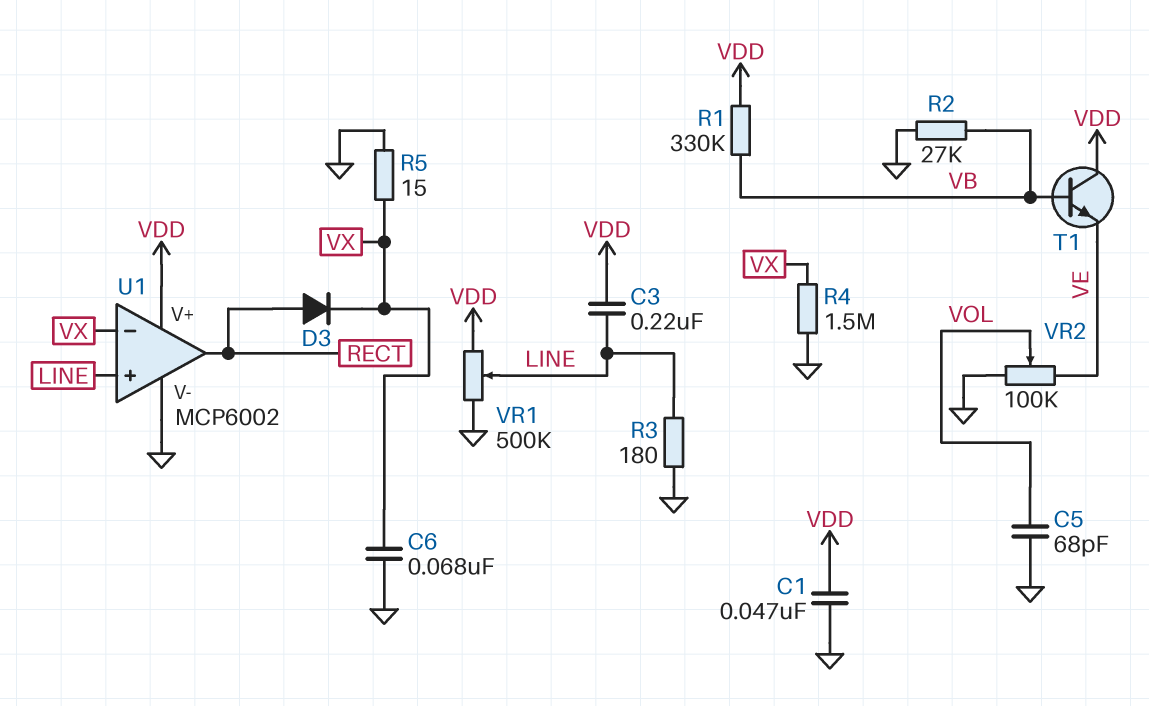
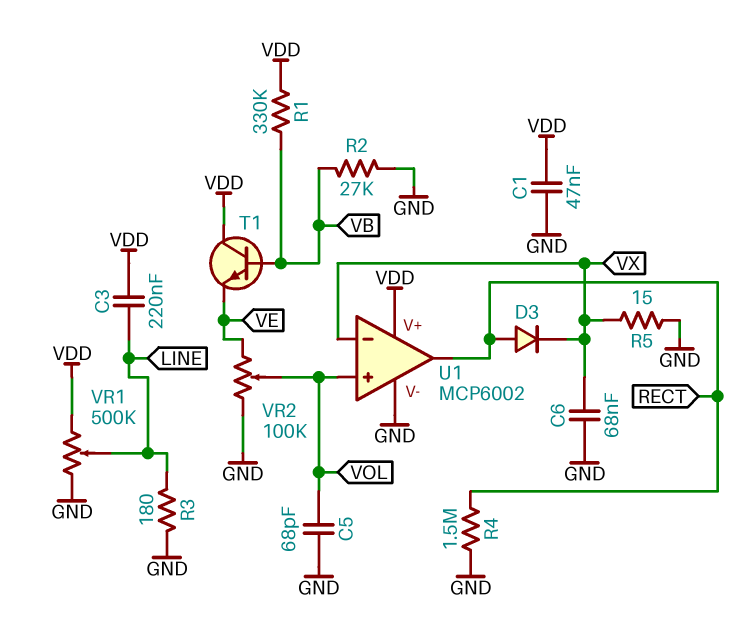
R4: 1.5M (GND, VX) -> 1.5M (GND, RECT)
U1 pin in+: LINE -> VOL

